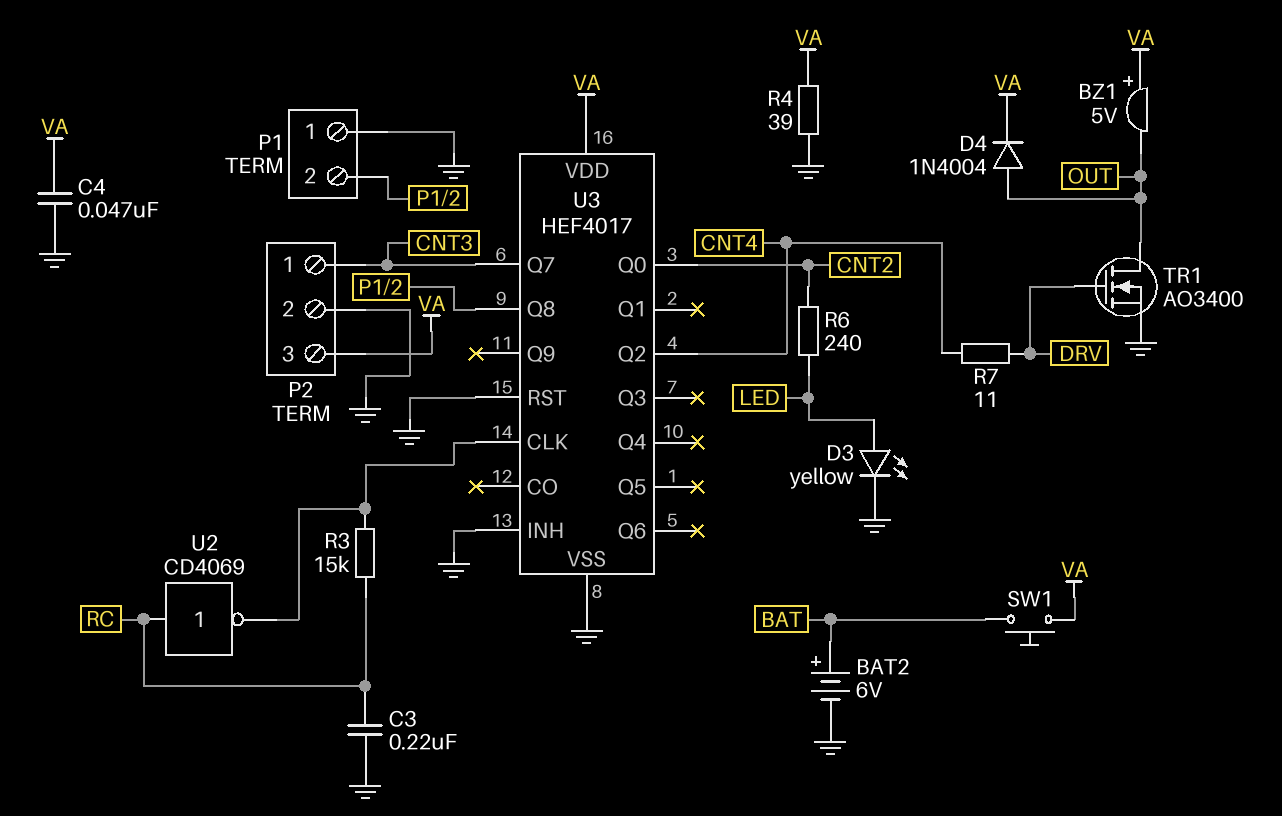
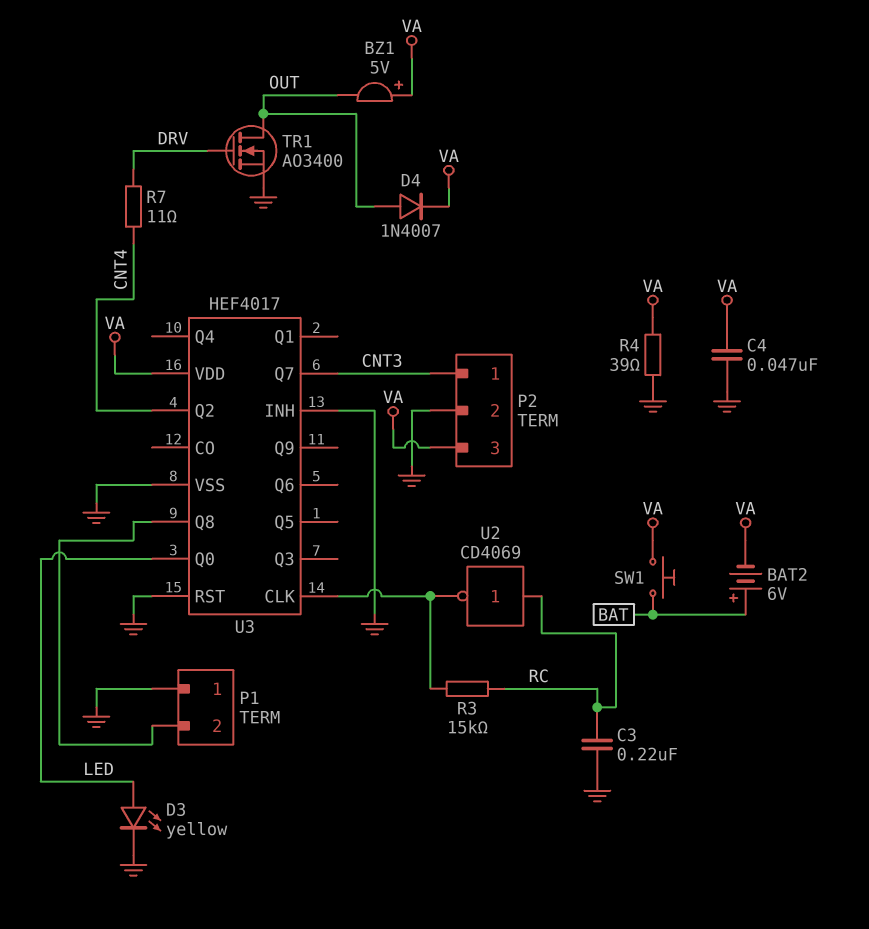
BAT2: 6V (plus BAT, minus GND) -> 6V (plus BAT, minus VA)
D4: diode 1N4004 (A OUT, K VA) -> diode 1N4007 (A OUT, K VA)
R6: 240 (CNT2, LED) -> none
U3 pin Q0: CNT2 -> LED

